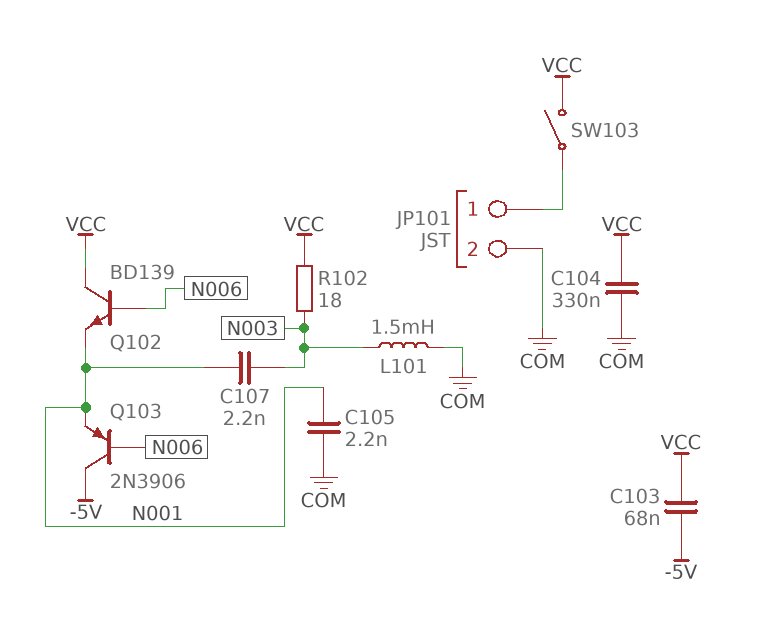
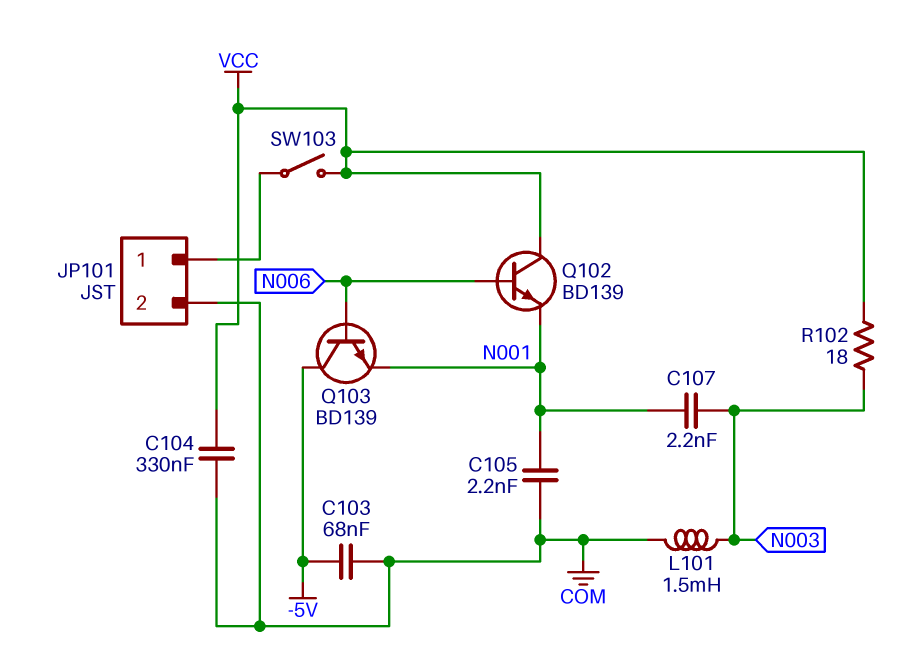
C103: 68nF (-5V, VCC) -> 68nF (-5V, COM)
Q103: PNP 2N3906 (B N006, C -5V, E N001) -> NPN BD139 (B N006, C -5V, E N001)

